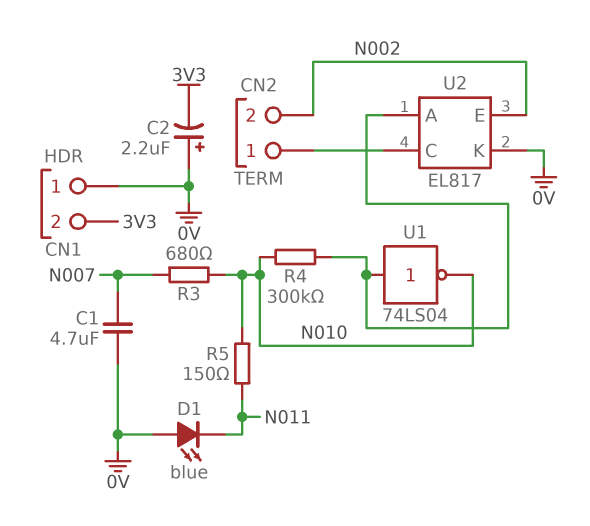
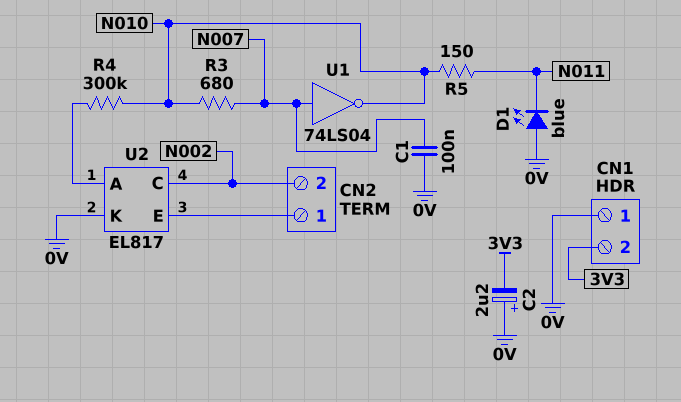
C1: 4.7uF (0V, N007) -> 100nF (0V, N007)
U1: NOT 74LS04 (in U2/A, out N010) -> NOT 74LS04 (in N007, out N010)
U2 pin C: CN2/1 -> N002
U2 pin E: N002 -> CN2/1

